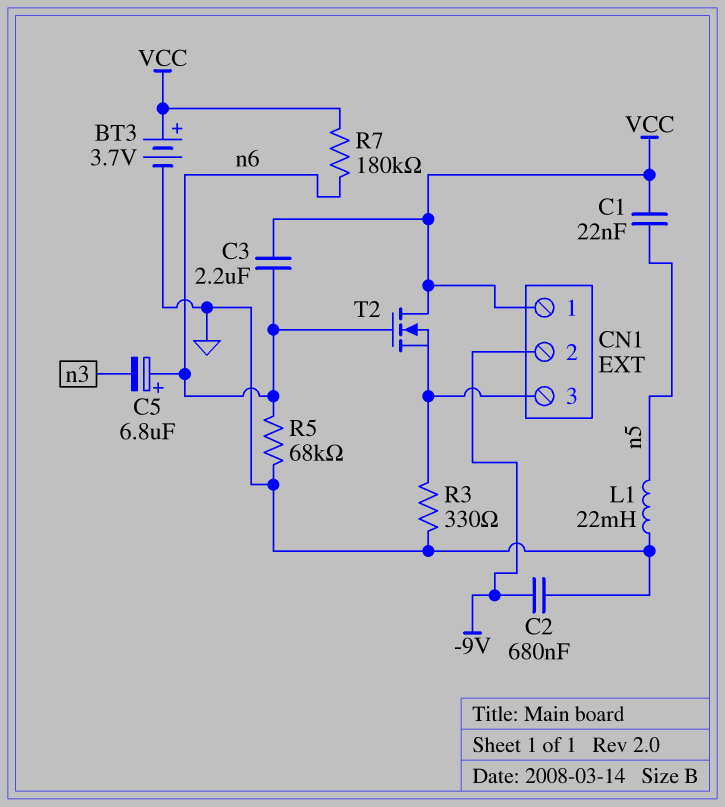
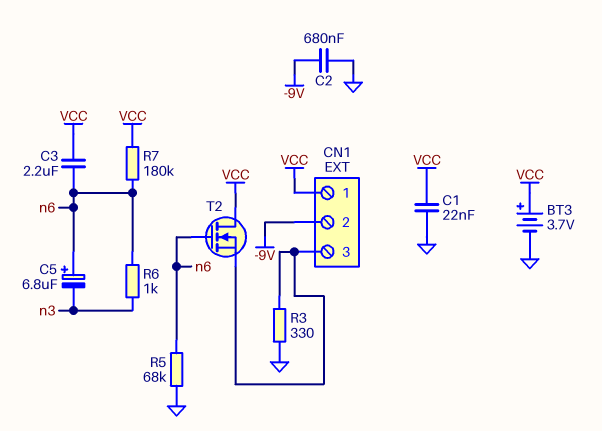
C1: 22nF (VCC, n5) -> 22nF (GND, VCC)
L1: 22mH (GND, n5) -> none
R6: none -> 1k (n3, n6)

